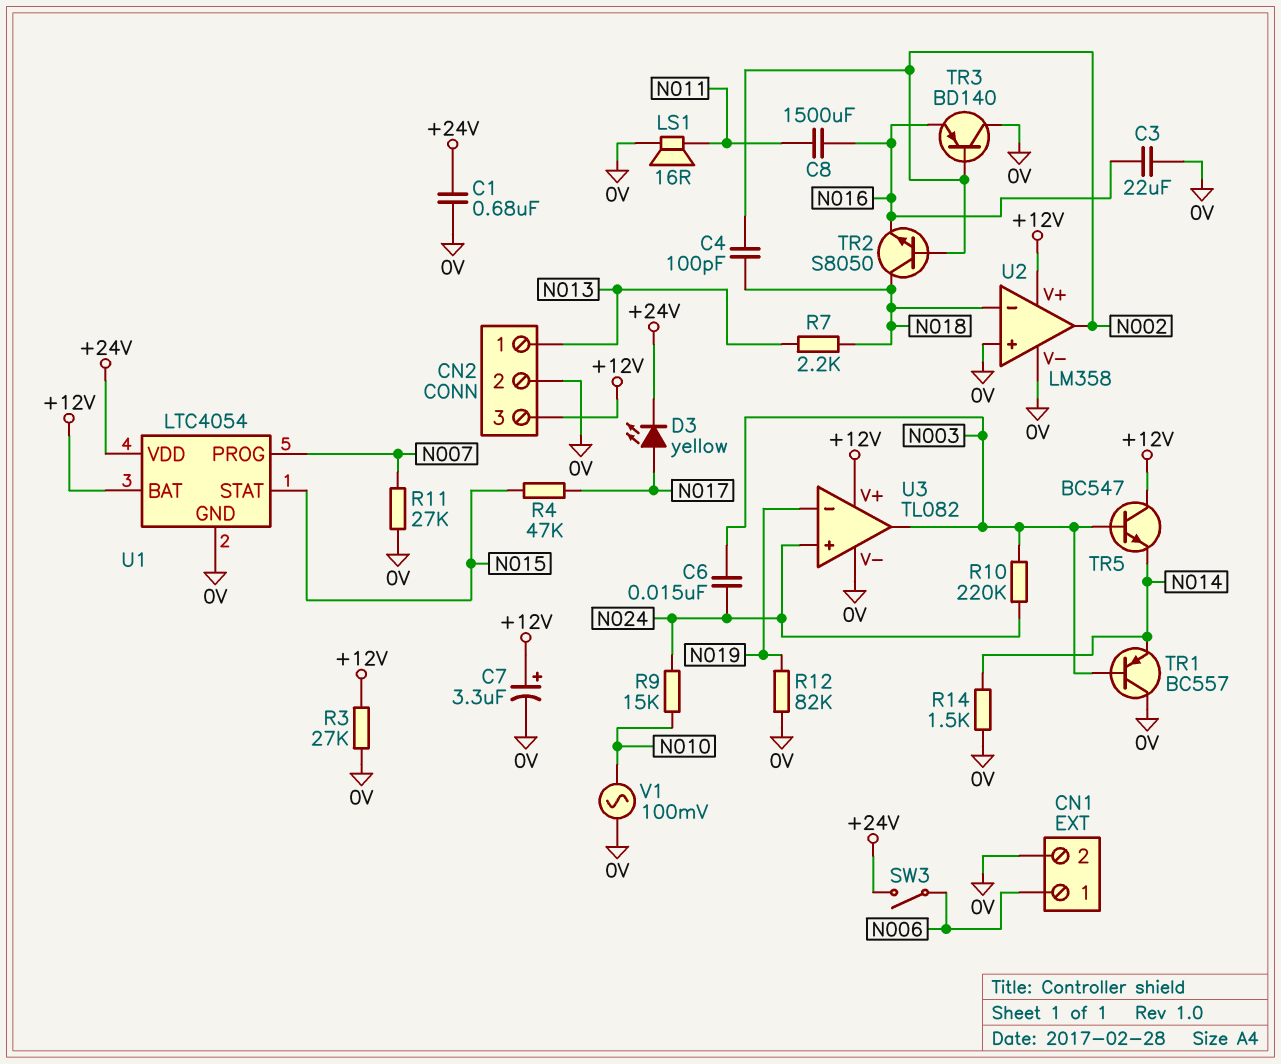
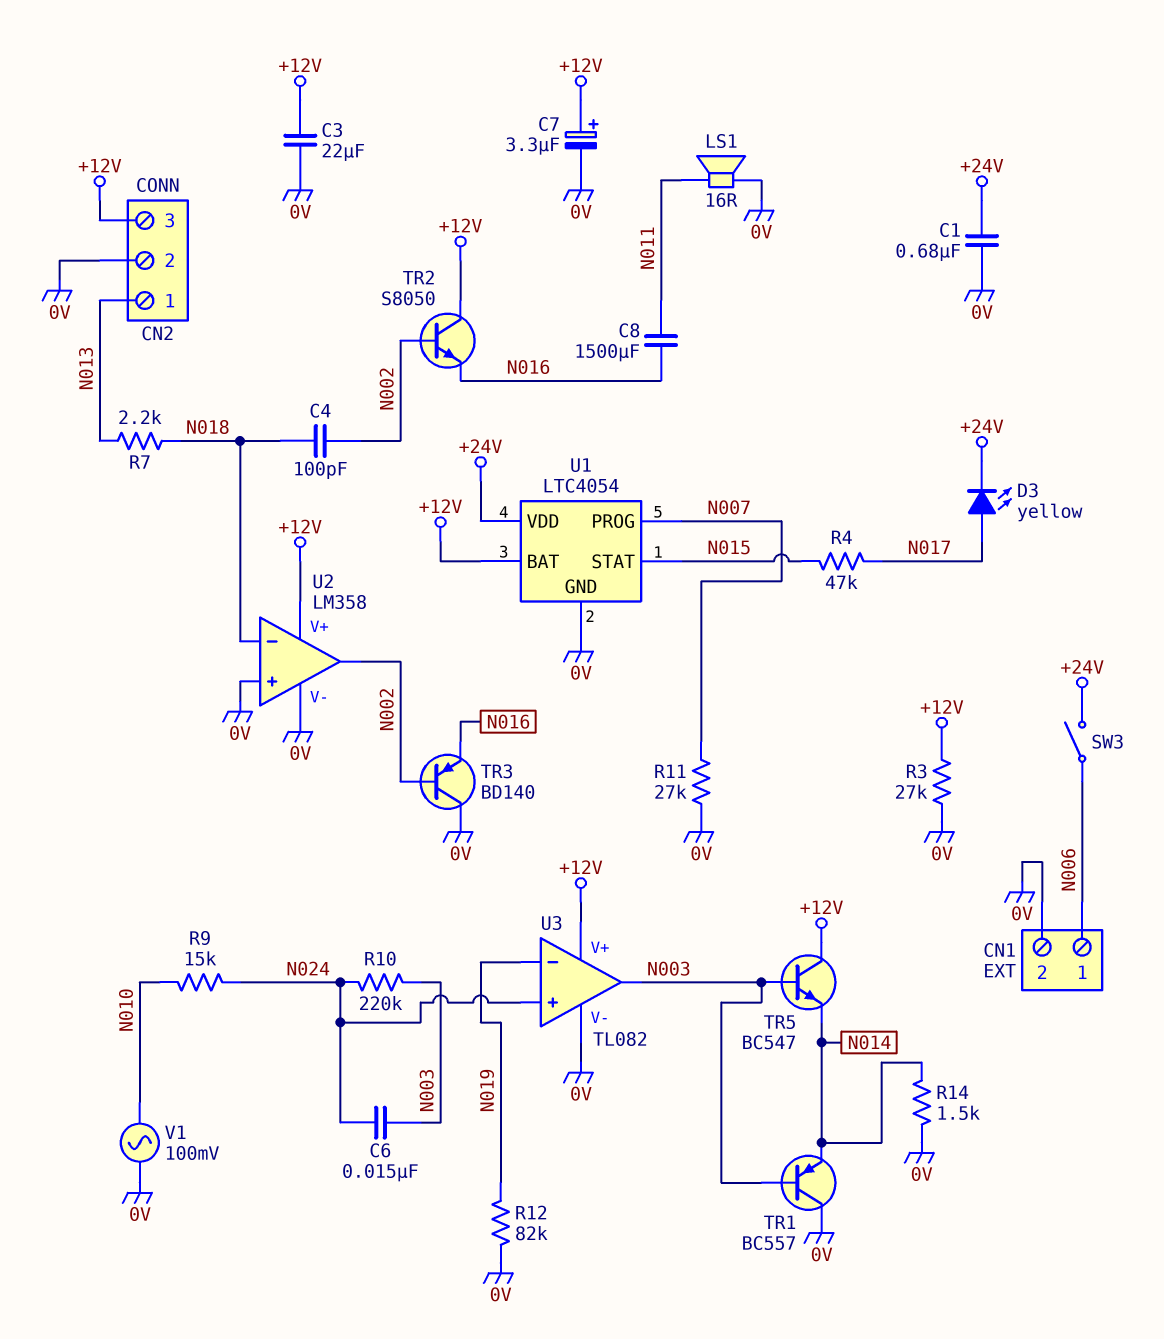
C3: 22uF (0V, N016) -> 22uF (+12V, 0V)
TR2: NPN S8050 (B N002, C N018, E N016) -> NPN S8050 (B N002, C +12V, E N016)

